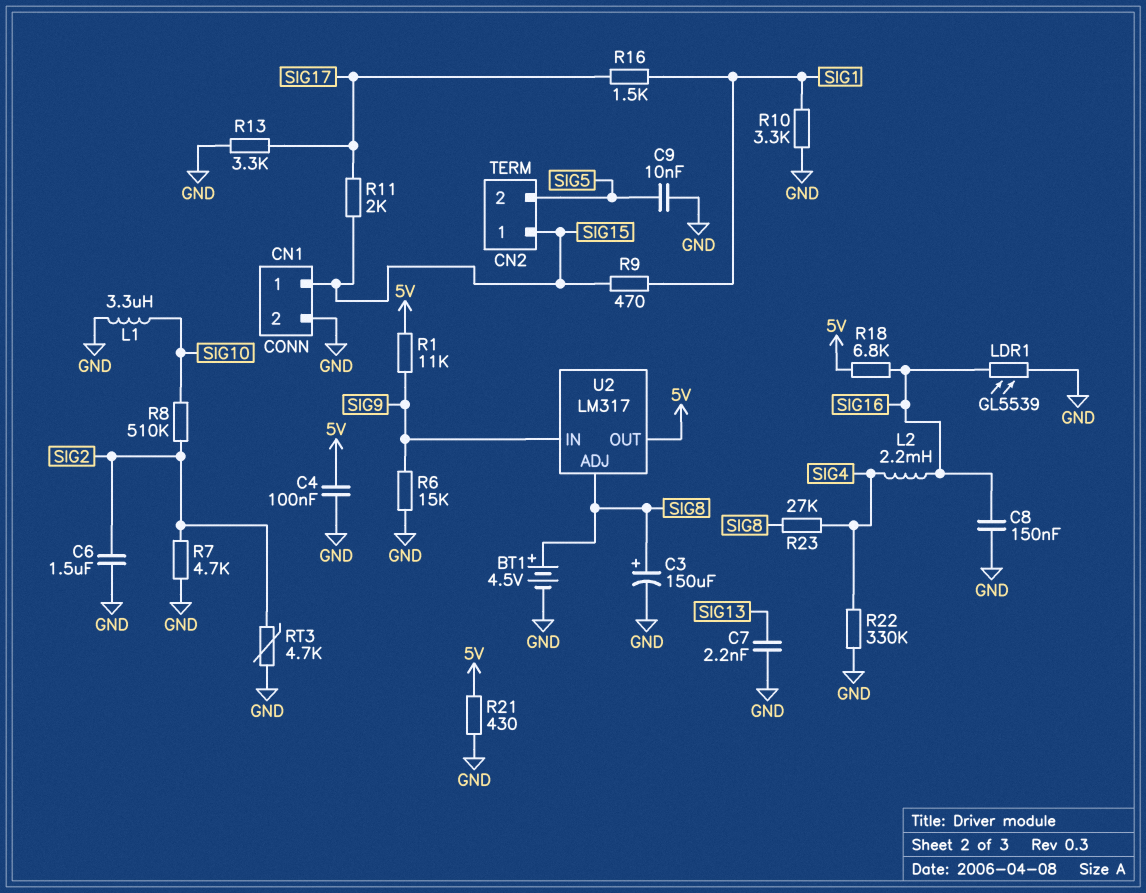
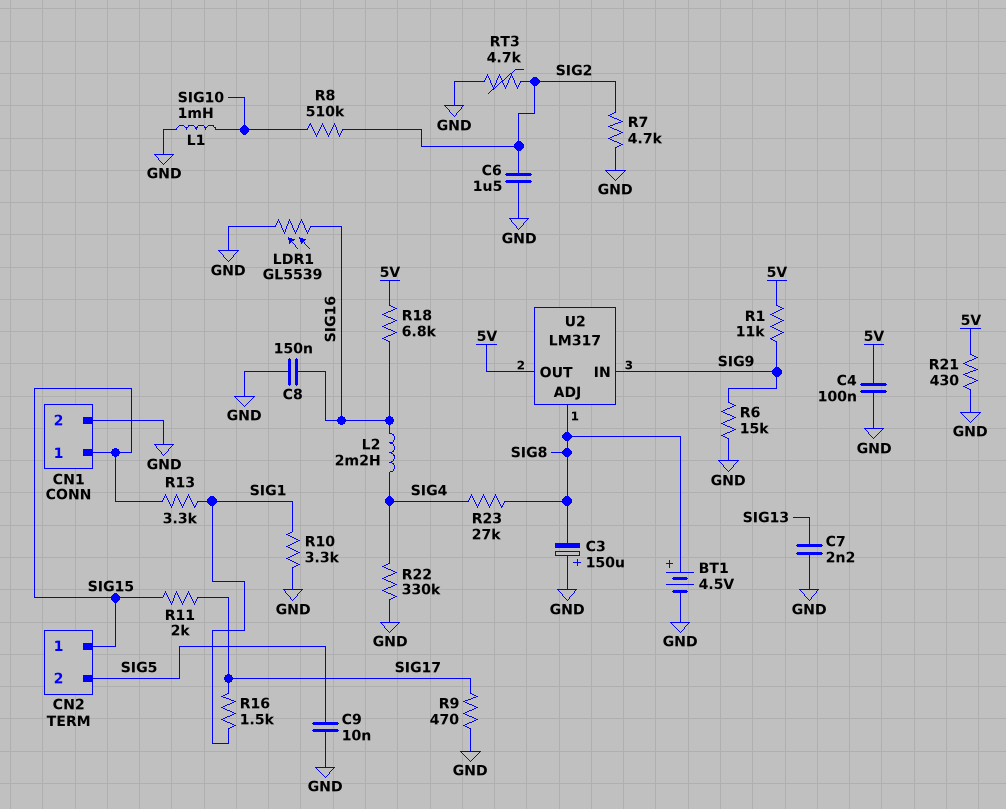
C3: 150uF (plus SIG8, minus GND) -> 150uF (plus GND, minus SIG8)
L1: 3.3uH (GND, SIG10) -> 1mH (GND, SIG10)
R9: 470 (SIG1, SIG15) -> 470 (GND, SIG17)
R13: 3.3k (GND, SIG17) -> 3.3k (SIG1, SIG15)

